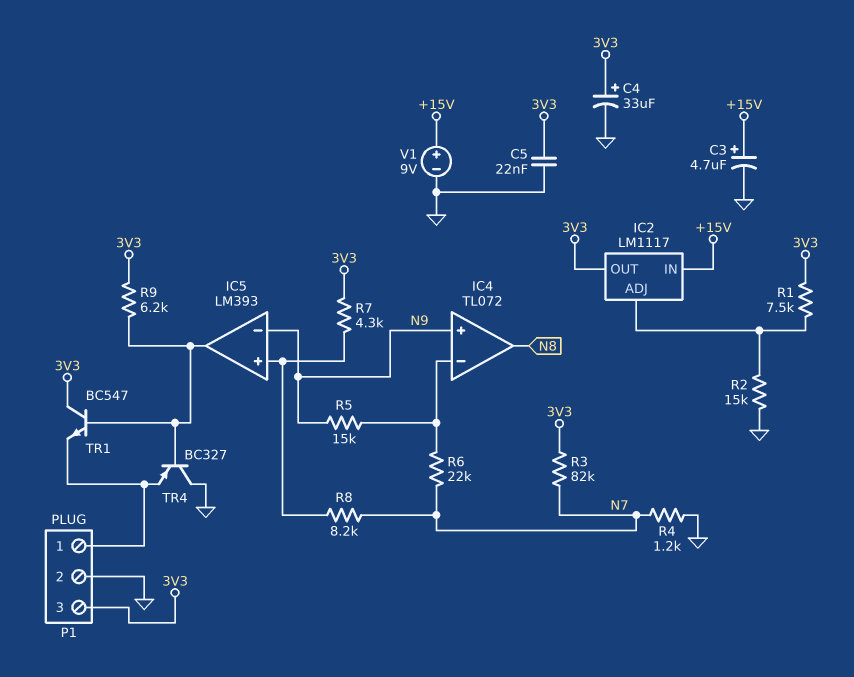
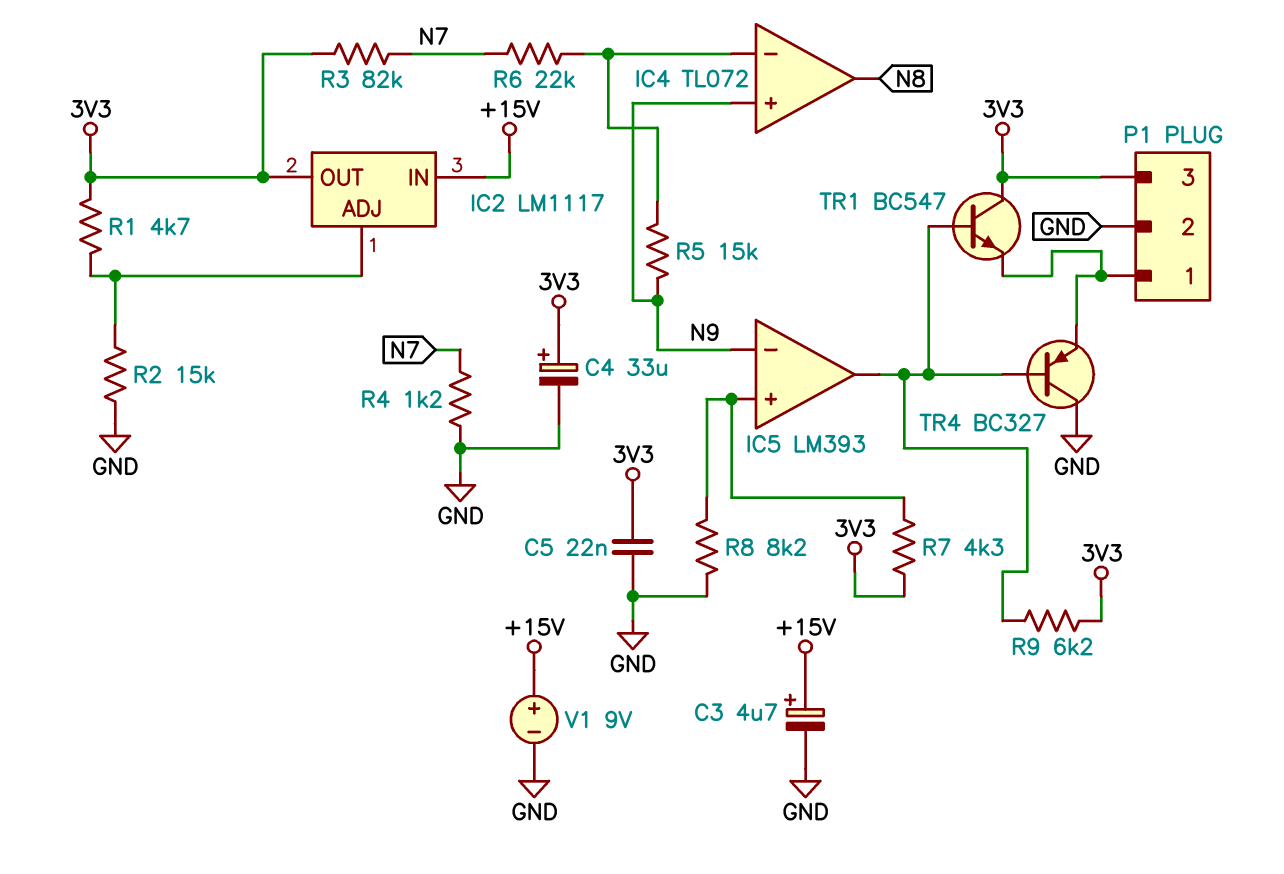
R1: 7.5k (3V3, IC2/ADJ) -> 4.7k (3V3, IC2/ADJ)
R8: 8.2k (IC5/in+, N7) -> 8.2k (GND, IC5/in+)

